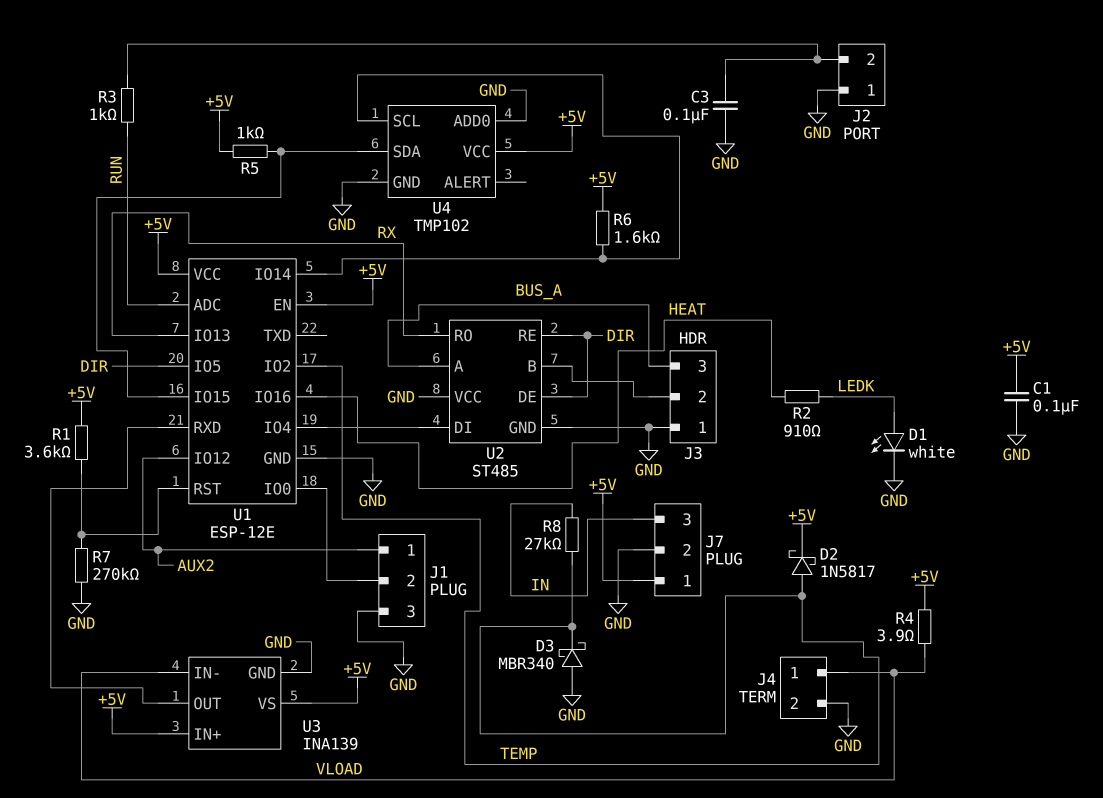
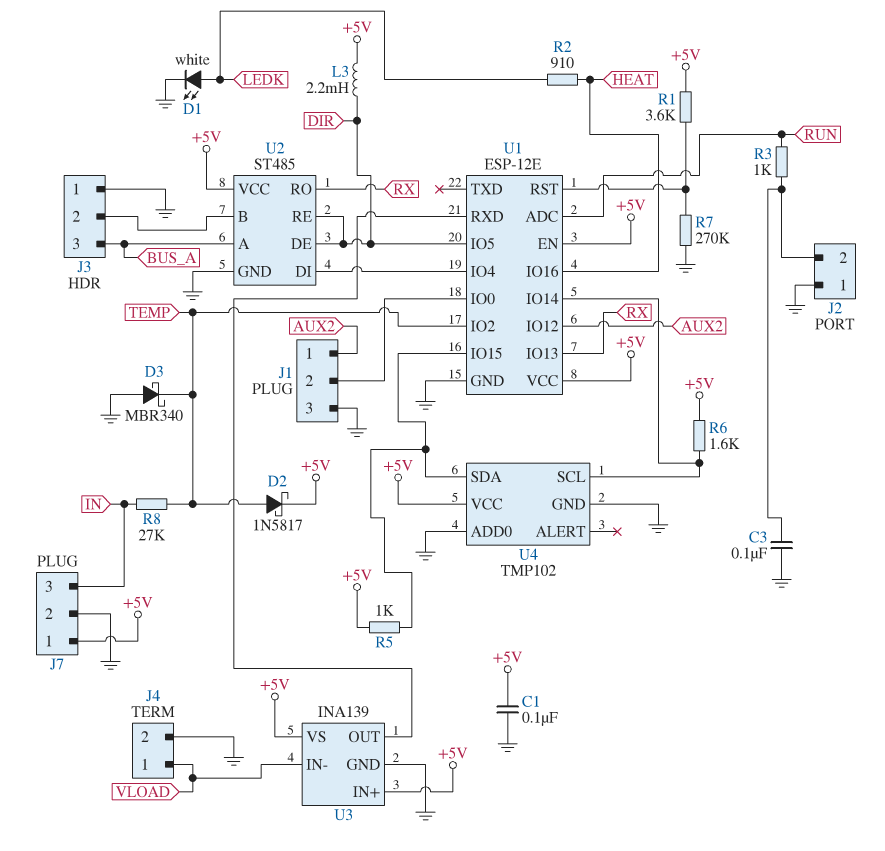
L3: none -> 2.2mH (+5V, DIR)
R4: 3.9 (+5V, VLOAD) -> none
U2 pin VCC: GND -> +5V

